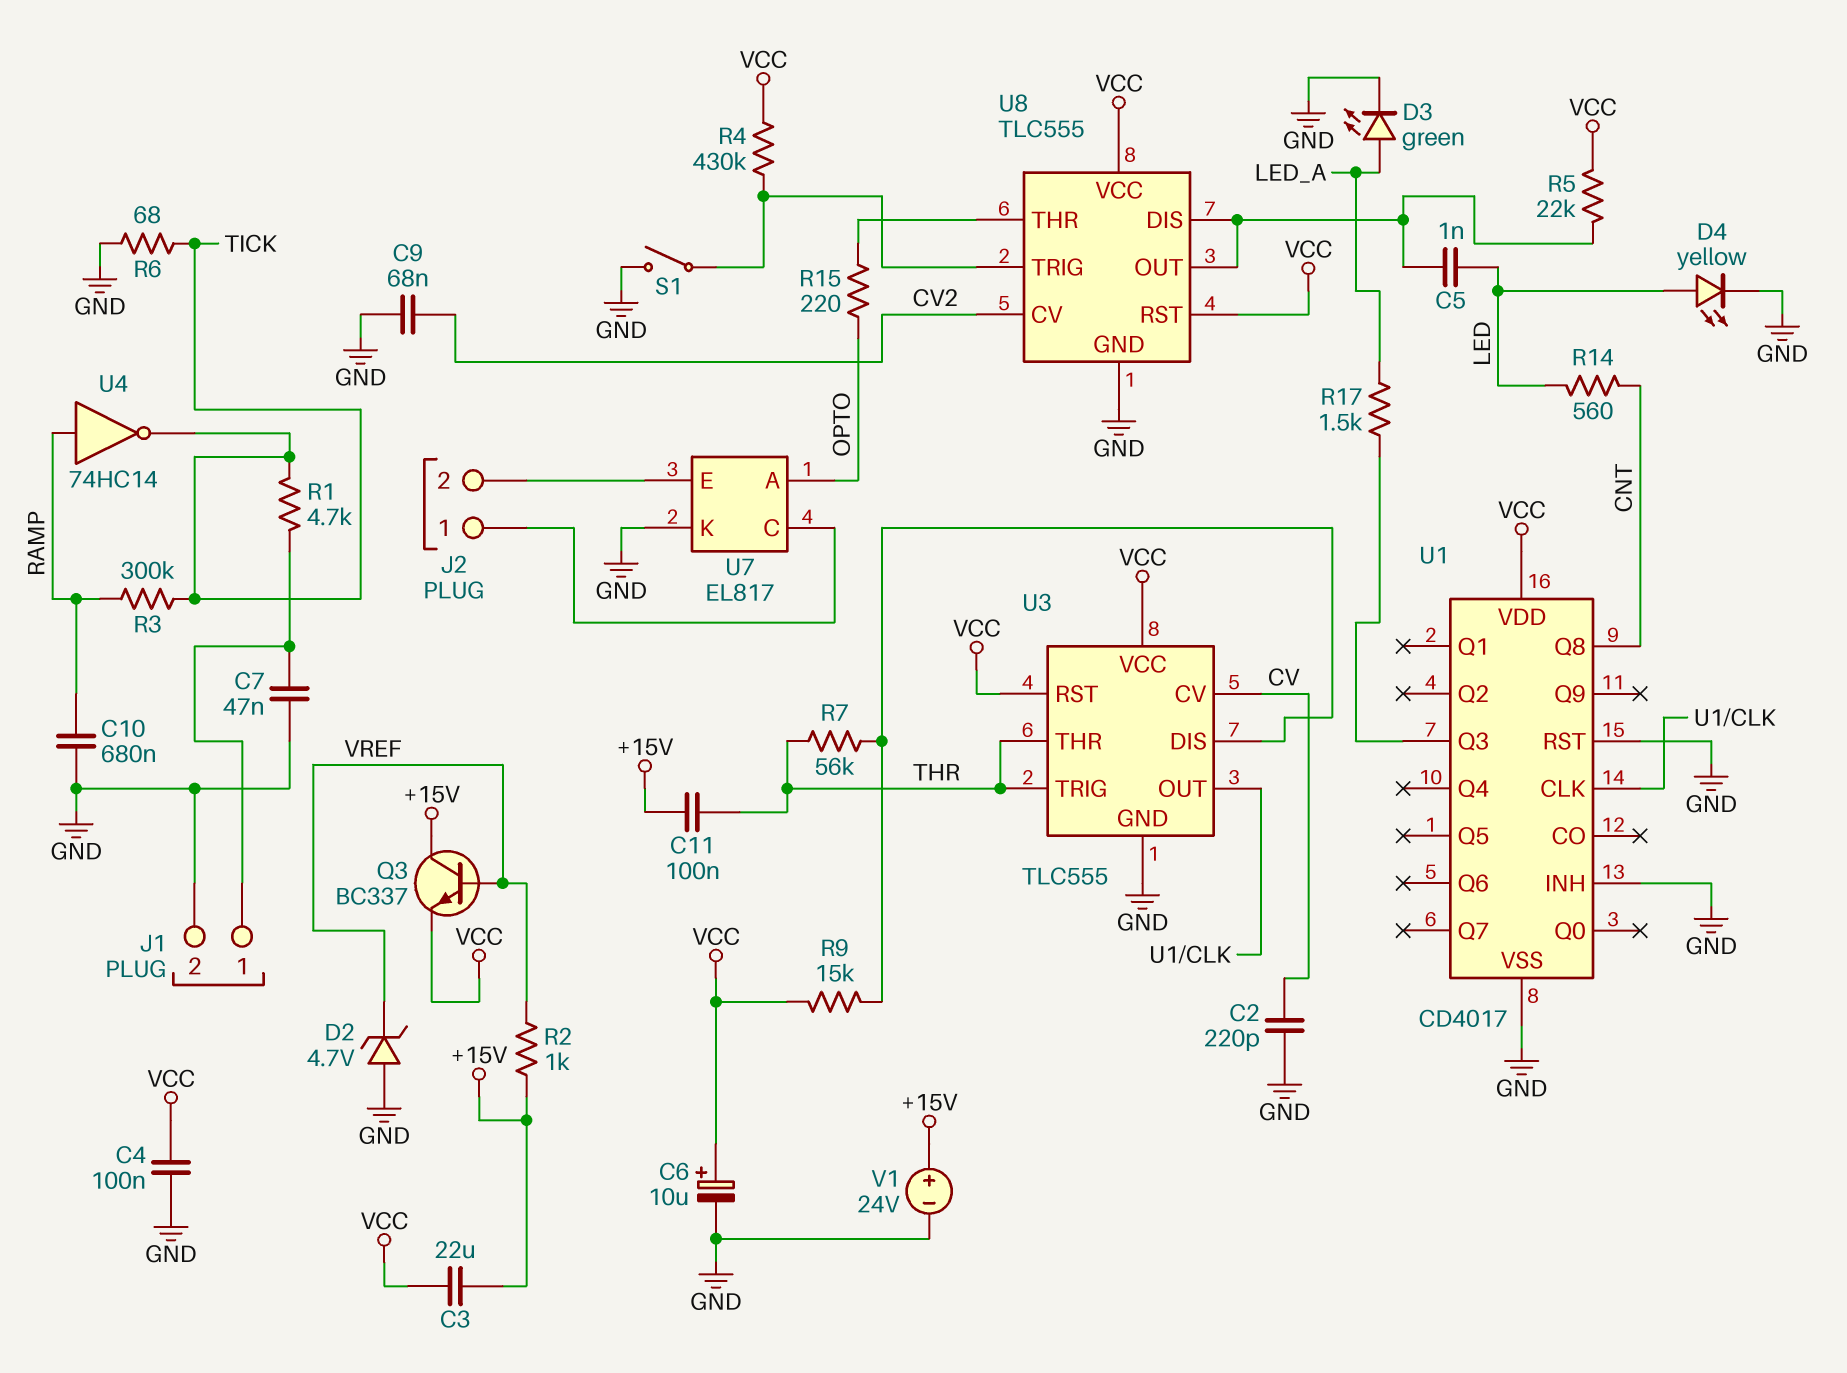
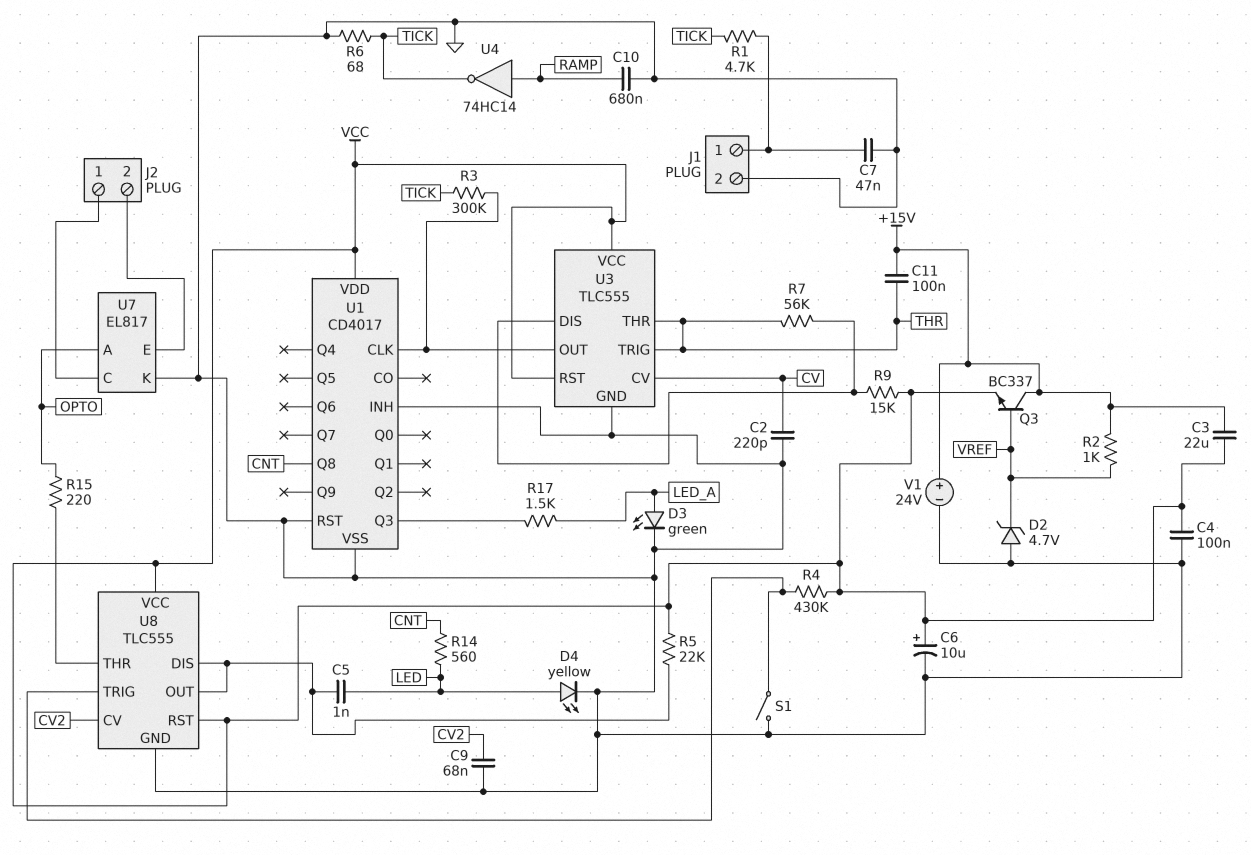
R3: 300k (RAMP, TICK) -> 300k (TICK, U1/CLK)

